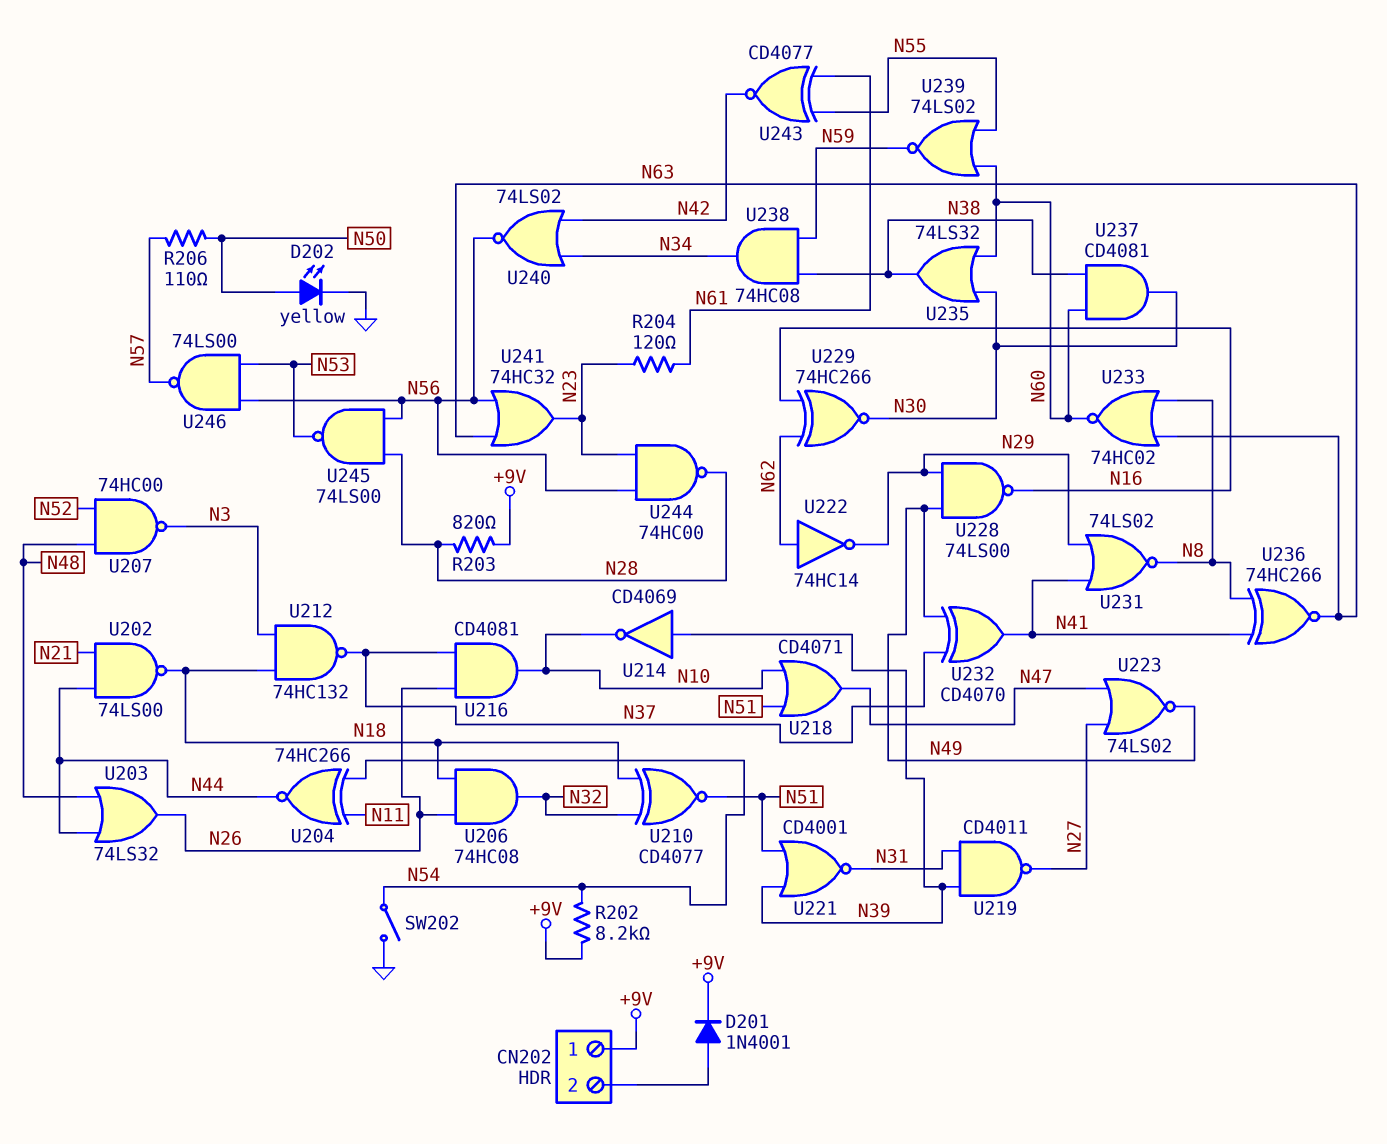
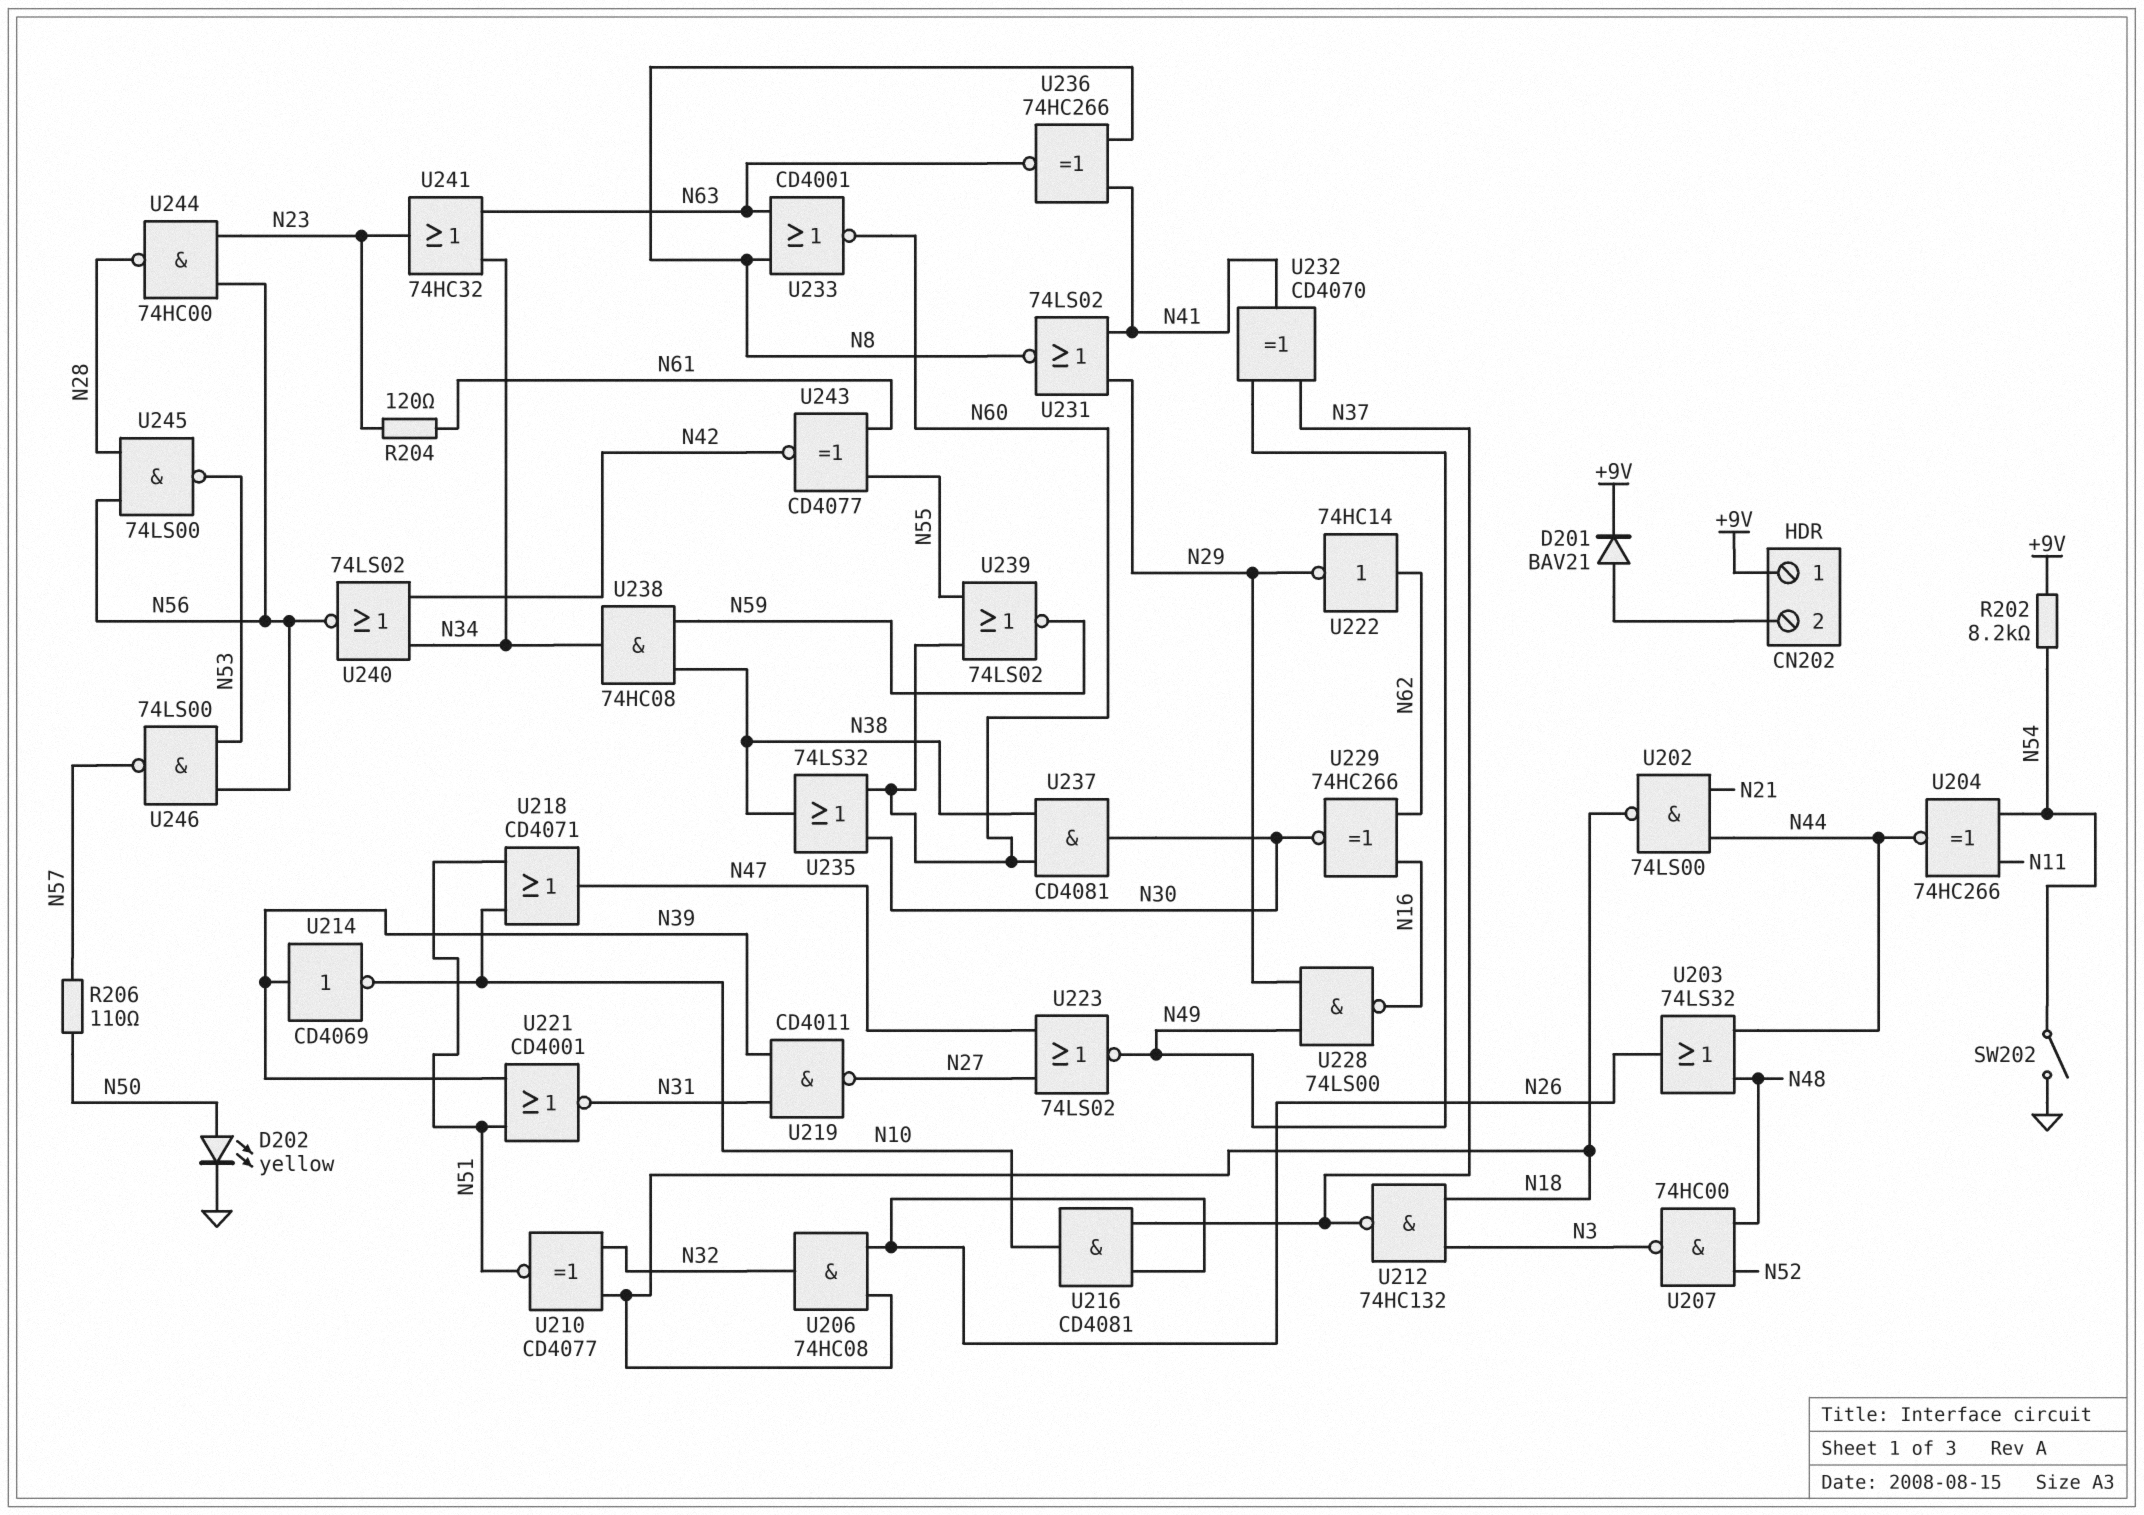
D201: diode 1N4001 (A CN202/2, K +9V) -> diode BAV21 (A CN202/2, K +9V)
R203: 820 (+9V, N28) -> none
U233: NOR 74HC02 (in N8, in N63, out N60) -> NOR CD4001 (in N8, in N63, out N60)
U241: OR 74HC32 (in N56, in N63, out N23) -> OR 74HC32 (in N34, in N63, out N23)

